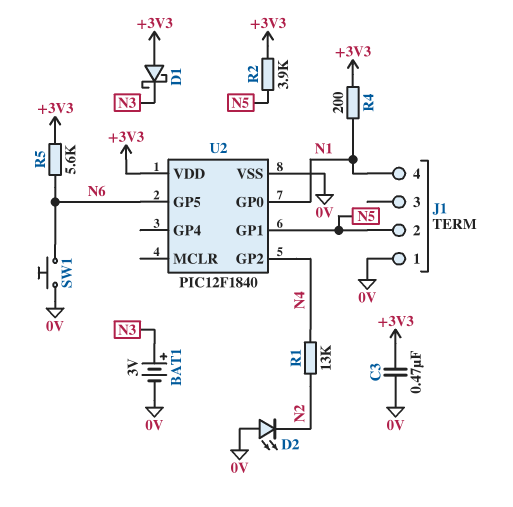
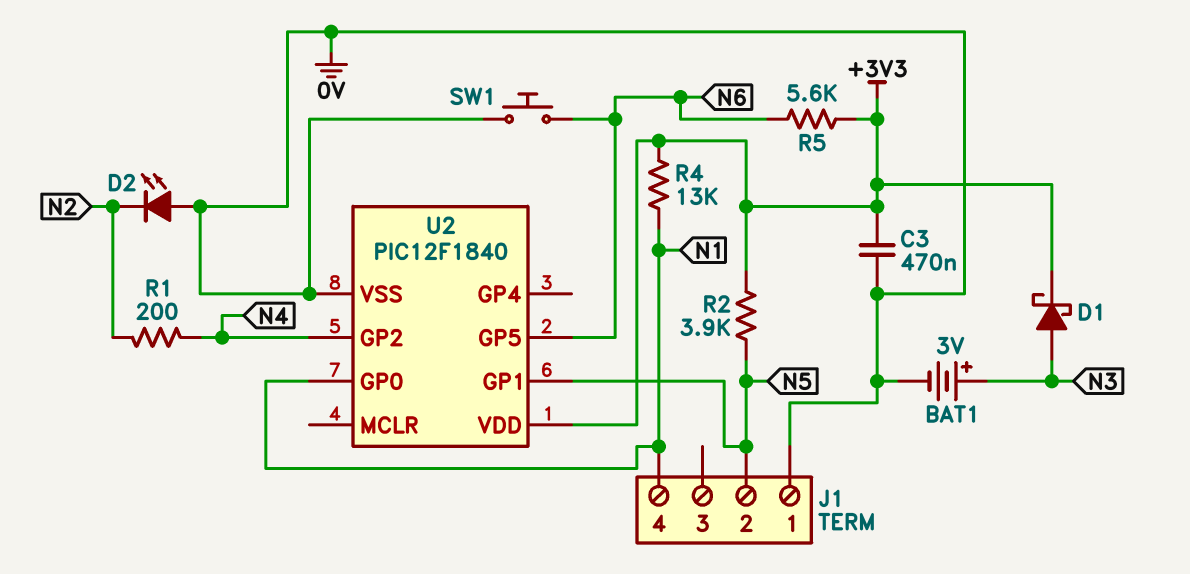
D1: schottky (A +3V3, K N3) -> schottky (A N3, K +3V3)
R1: 13k (N2, N4) -> 200 (N2, N4)
R4: 200 (+3V3, N1) -> 13k (+3V3, N1)

